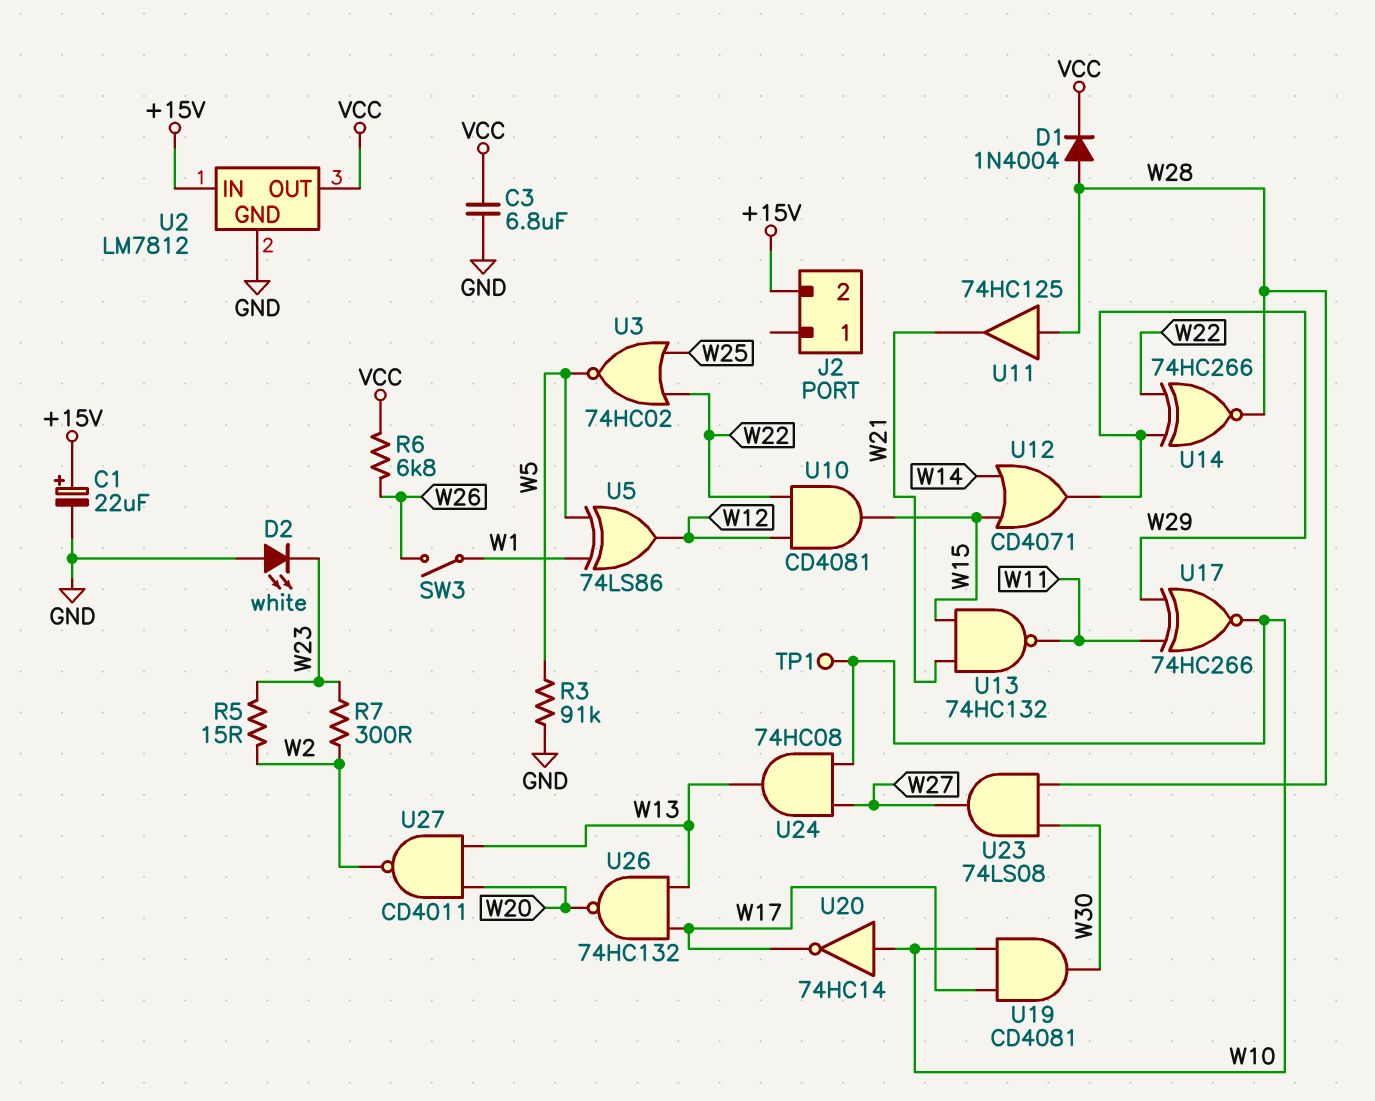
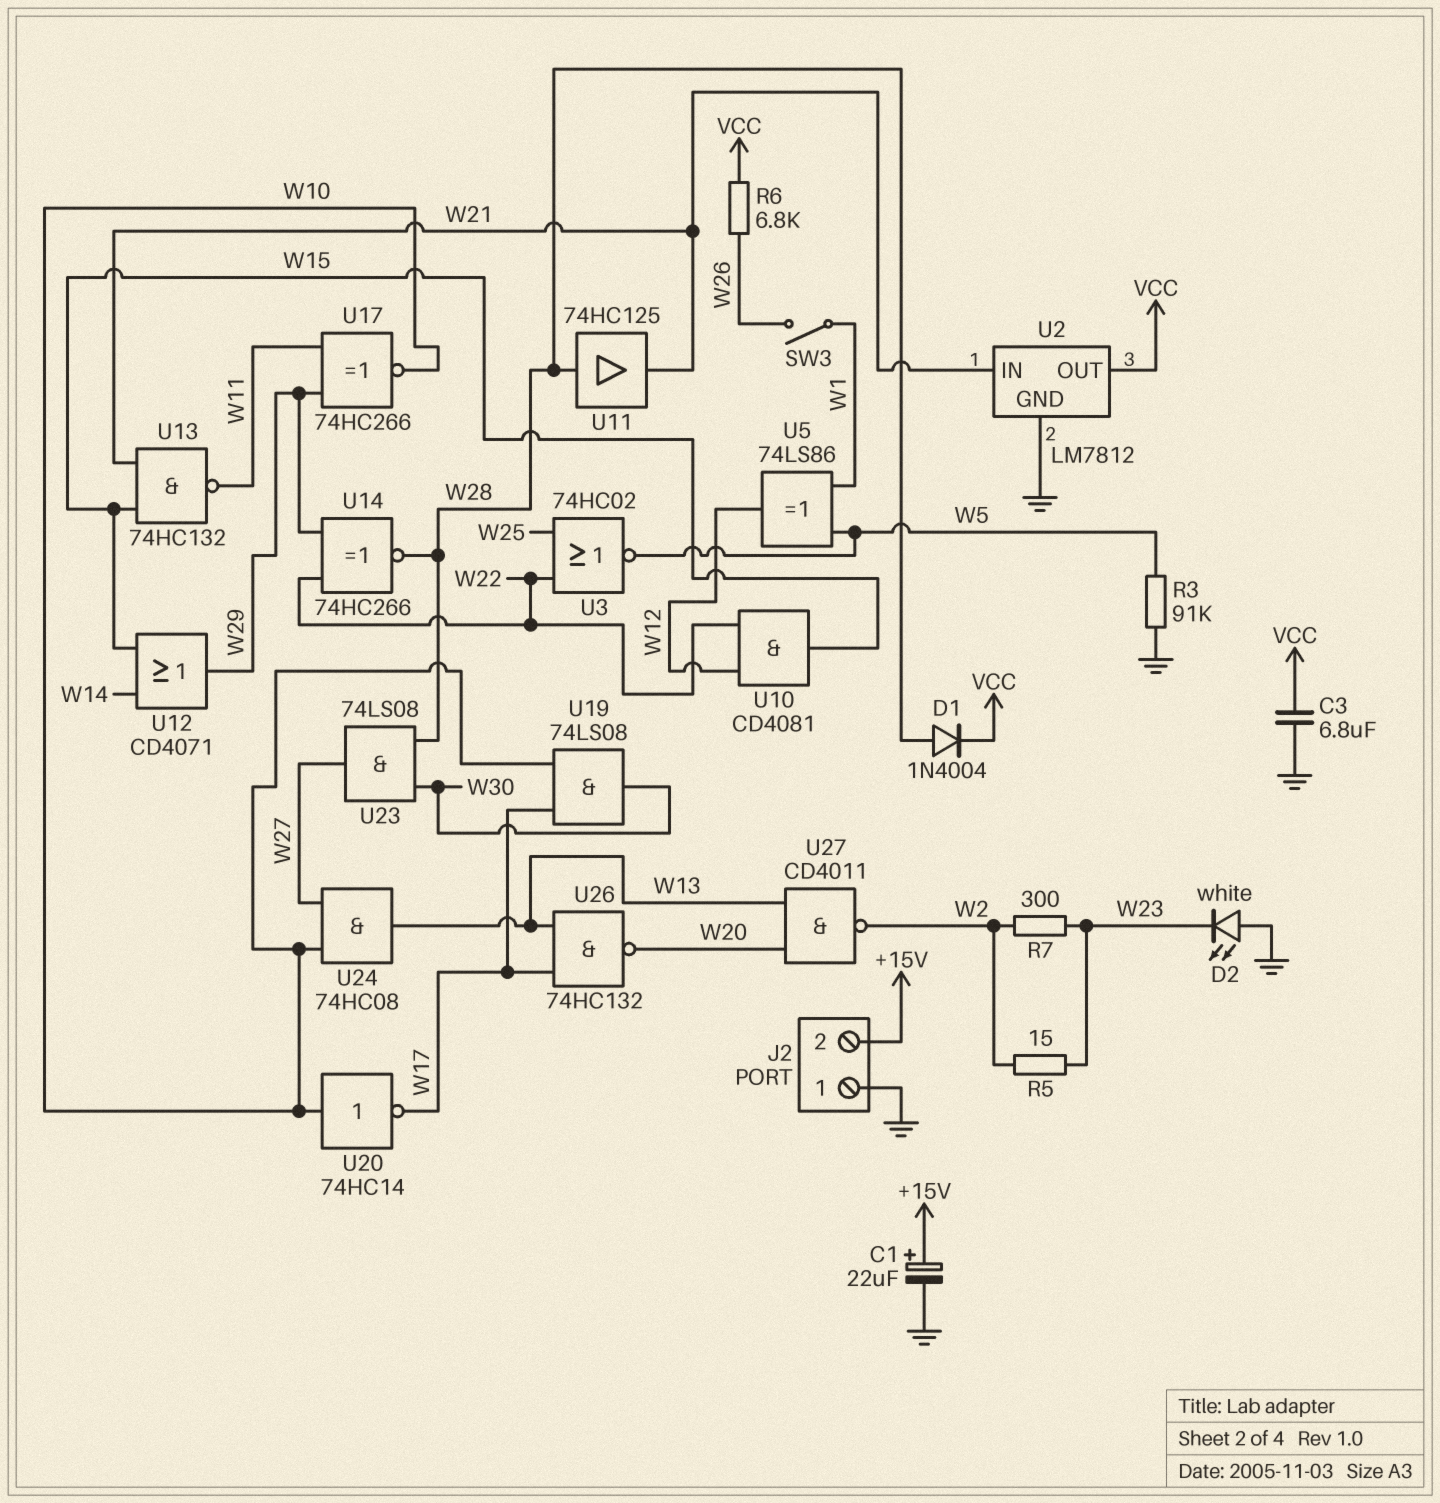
J2 pin 1: none -> GND
TP1: test point (W10) -> none
U2 pin IN: +15V -> W21
U19: AND CD4081 (in W10, in W17, out W30) -> AND 74LS08 (in W10, in W17, out W30)

